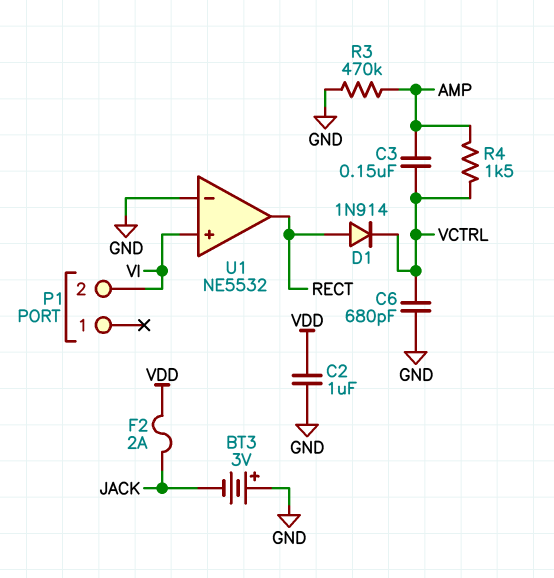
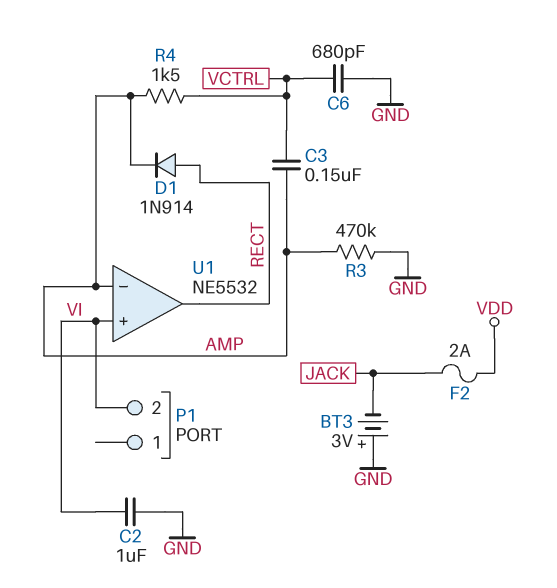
C2: 1uF (GND, VDD) -> 1uF (GND, VI)
D1: diode 1N914 (A RECT, K VCTRL) -> diode 1N914 (A RECT, K AMP)
U1 pin in-: GND -> AMP

